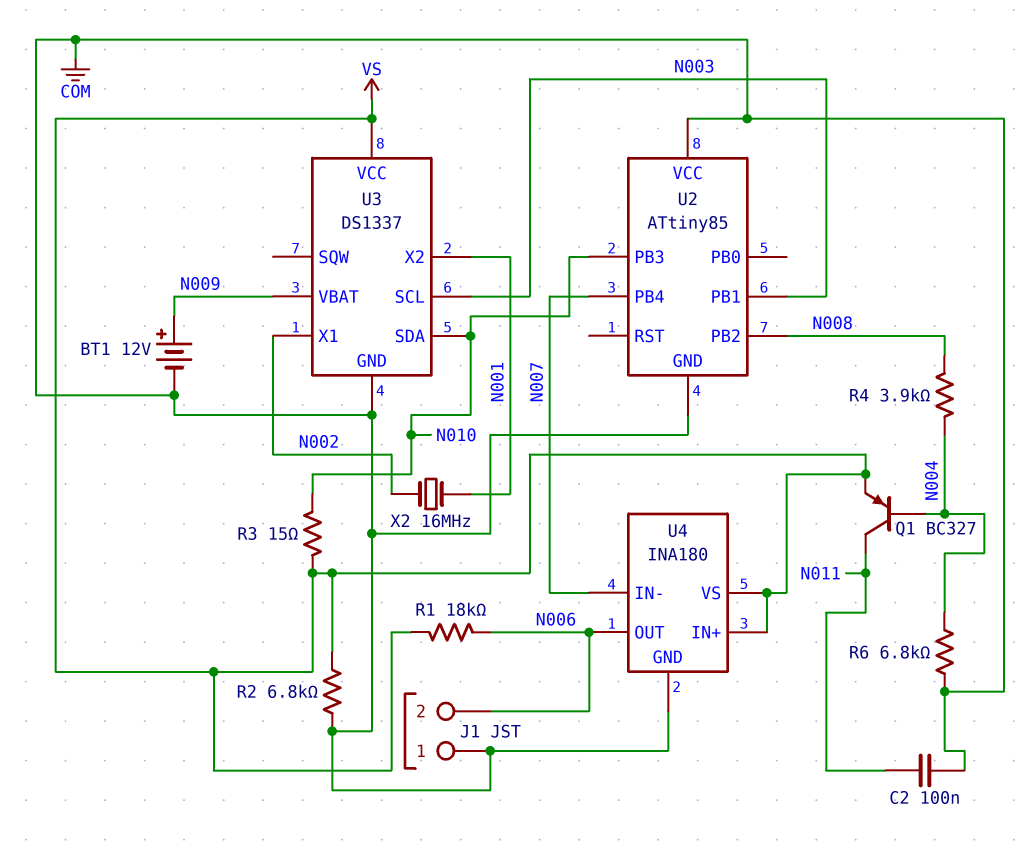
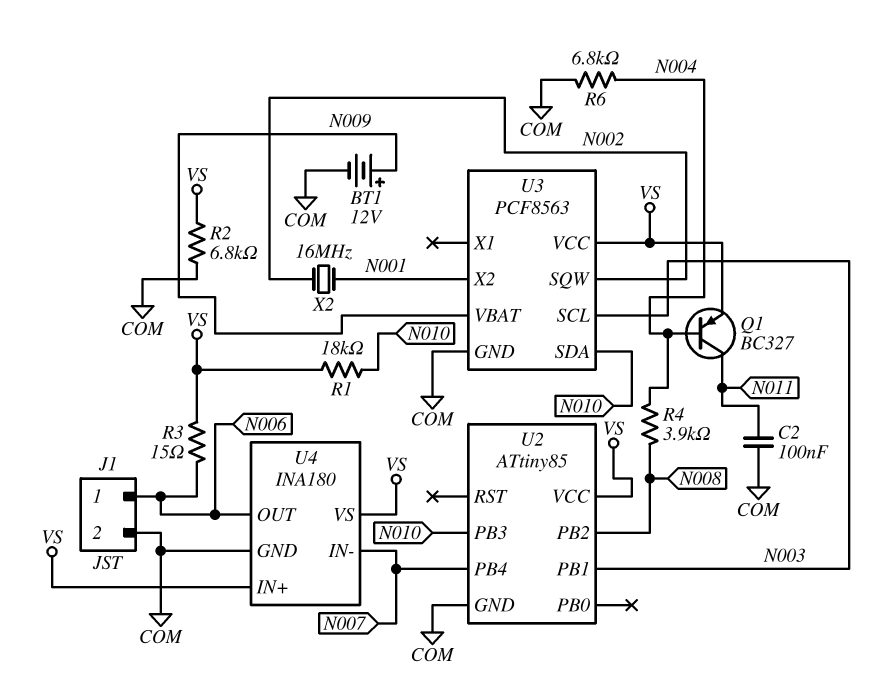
J1 pin 1: COM -> N006
J1 pin 2: N006 -> COM
R1: 18k (N006, VS) -> 18k (N010, VS)
R3: 15 (N010, VS) -> 15 (N006, VS)
U2 pin VCC: COM -> VS
U3: DS1337 -> PCF8563
U3 pin SQW: none -> N002
U3 pin X1: N002 -> none

